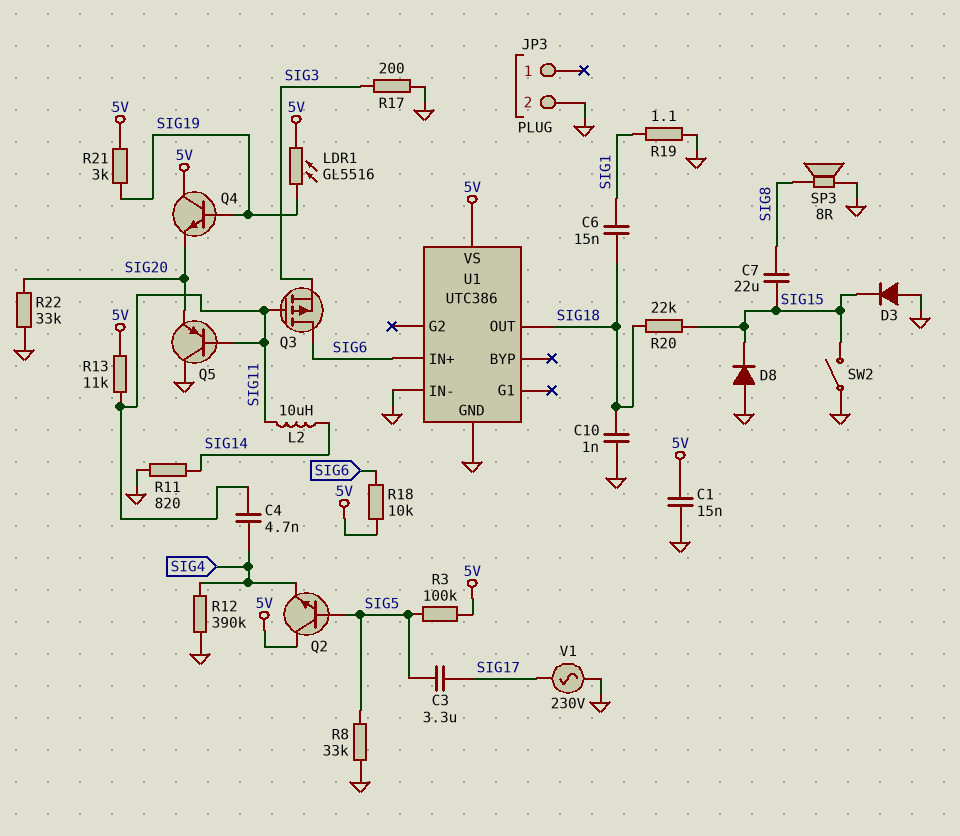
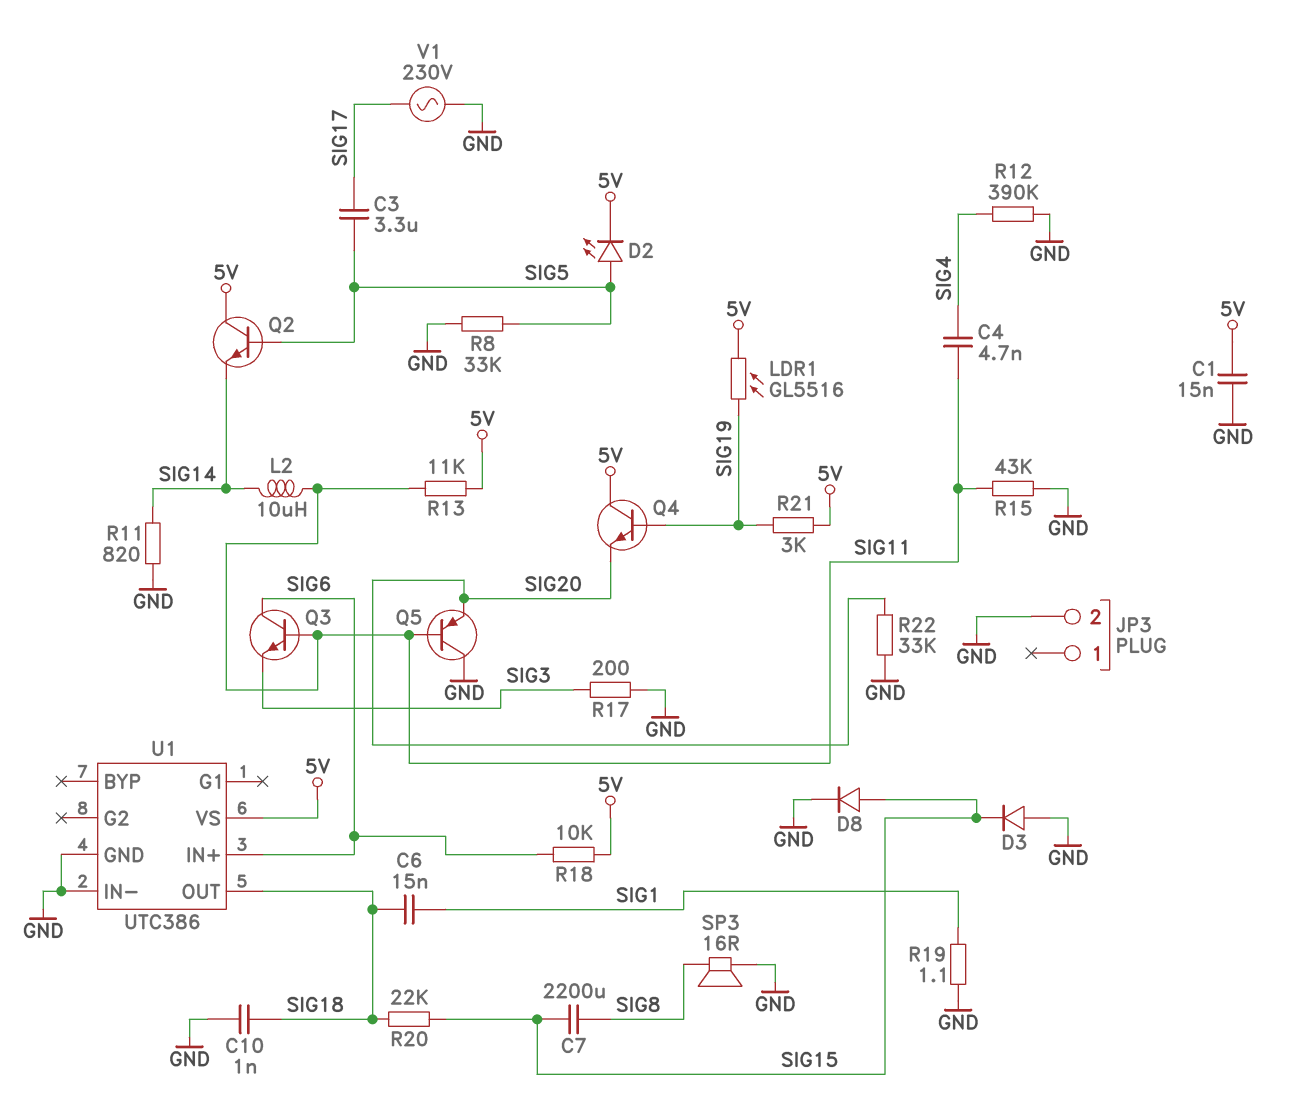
C7: 22uF (SIG8, SIG15) -> 2200uF (SIG8, SIG15)
D2: none -> LED (A SIG5, K 5V)
D8: diode (A GND, K SIG15) -> diode (A SIG15, K GND)
Q2: NPN (B SIG5, C 5V, E SIG4) -> NPN (B SIG5, C 5V, E SIG14)
Q3: PMOS (G SIG11, D SIG6, S SIG3) -> NPN (B SIG11, C SIG6, E SIG3)
R3: 100k (5V, SIG5) -> none
R15: none -> 43k (GND, SIG11)
SP3: speaker 8R (GND, SIG8) -> speaker 16R (GND, SIG8)
SW2: switch (GND, SIG15) -> none

